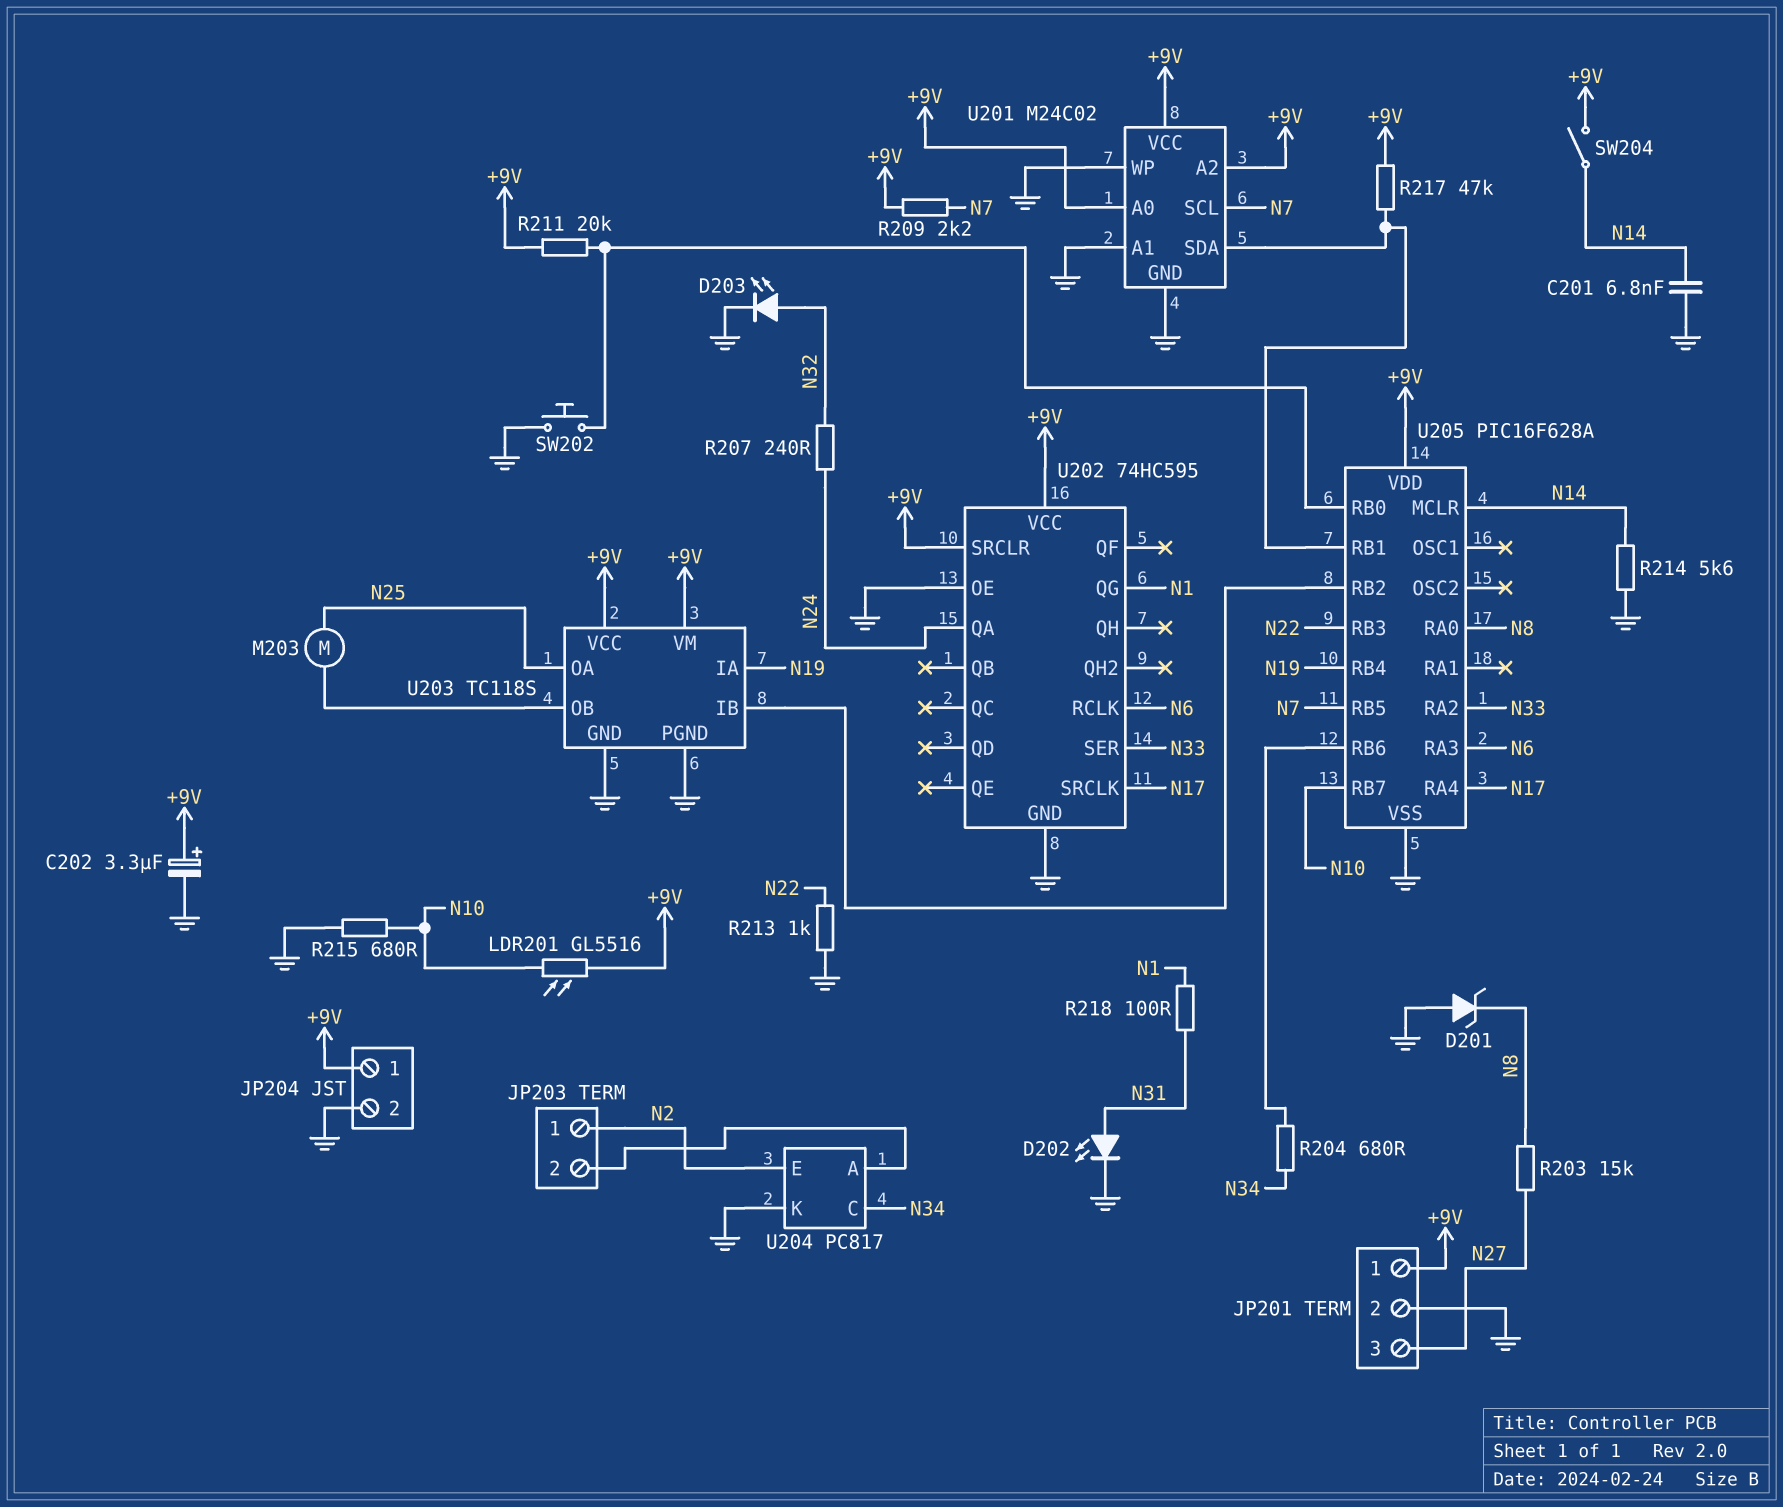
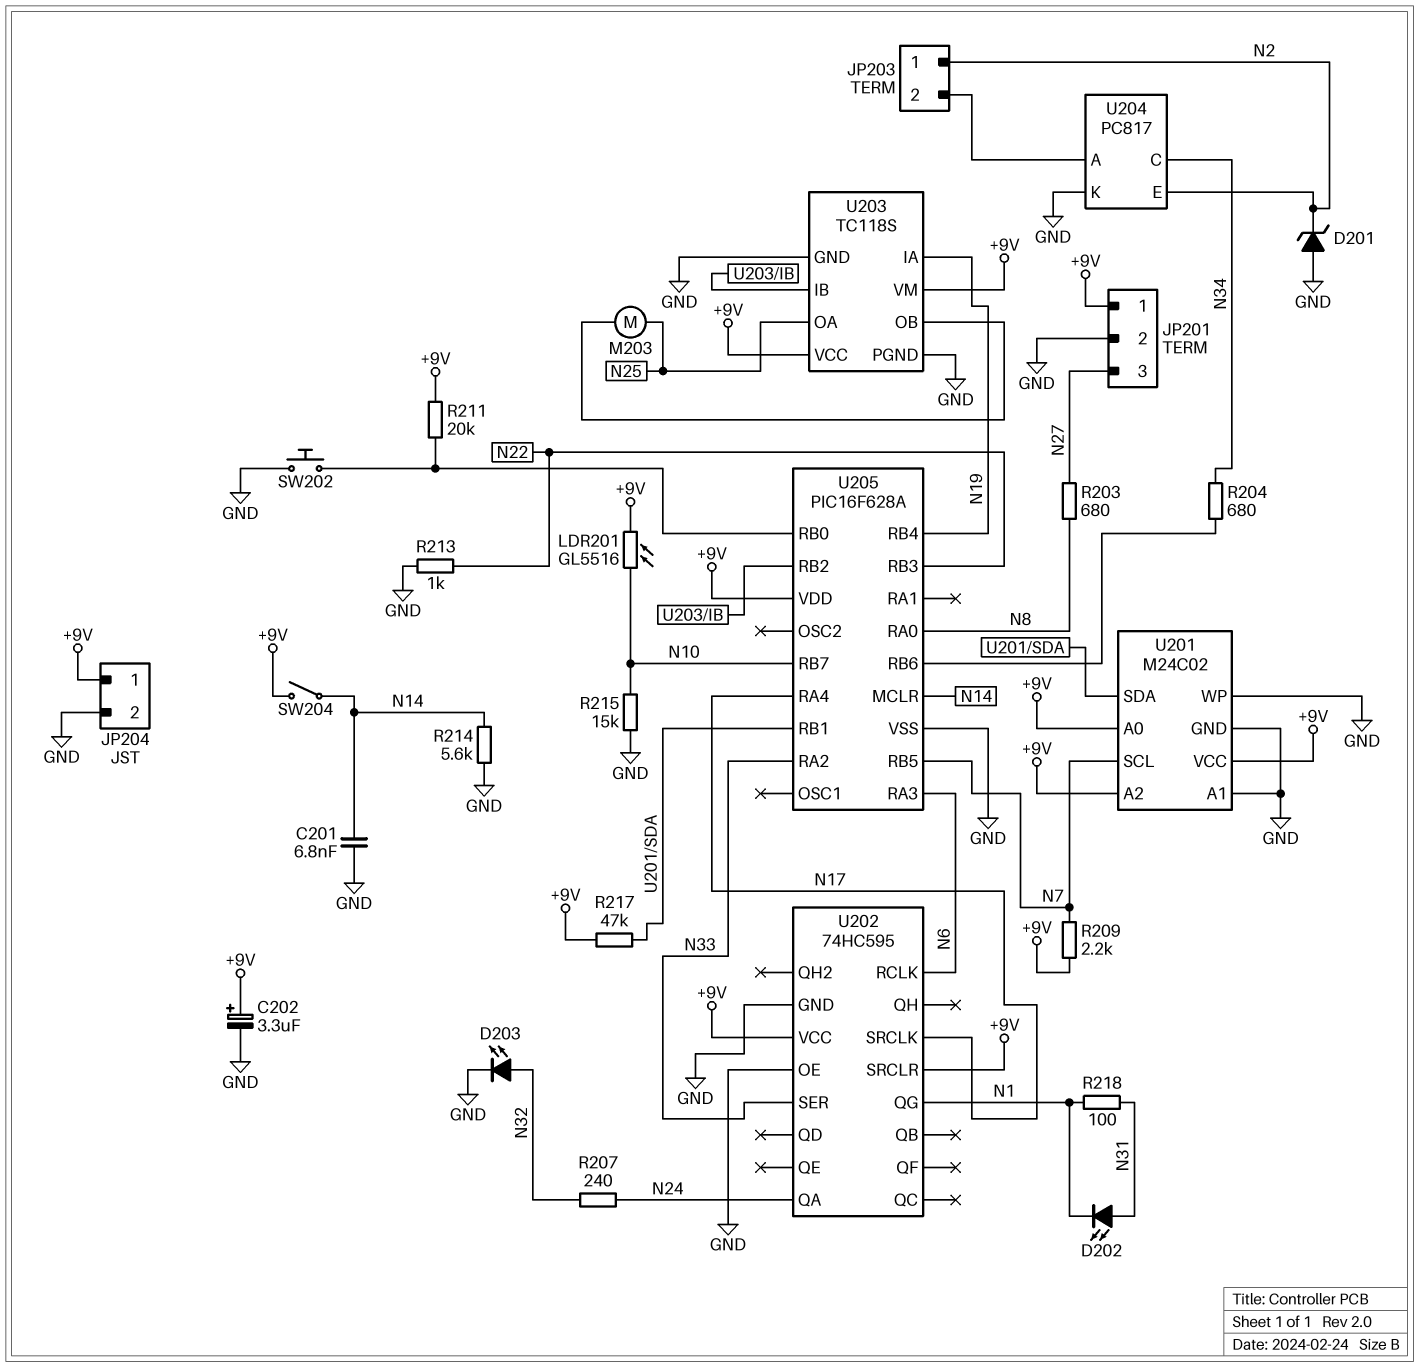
D201: zener (A GND, K N8) -> zener (A GND, K N2)
D202: LED (A N31, K GND) -> LED (A N31, K N1)
R203: 15k (N8, N27) -> 680 (N8, N27)
R215: 680 (GND, N10) -> 15k (GND, N10)

